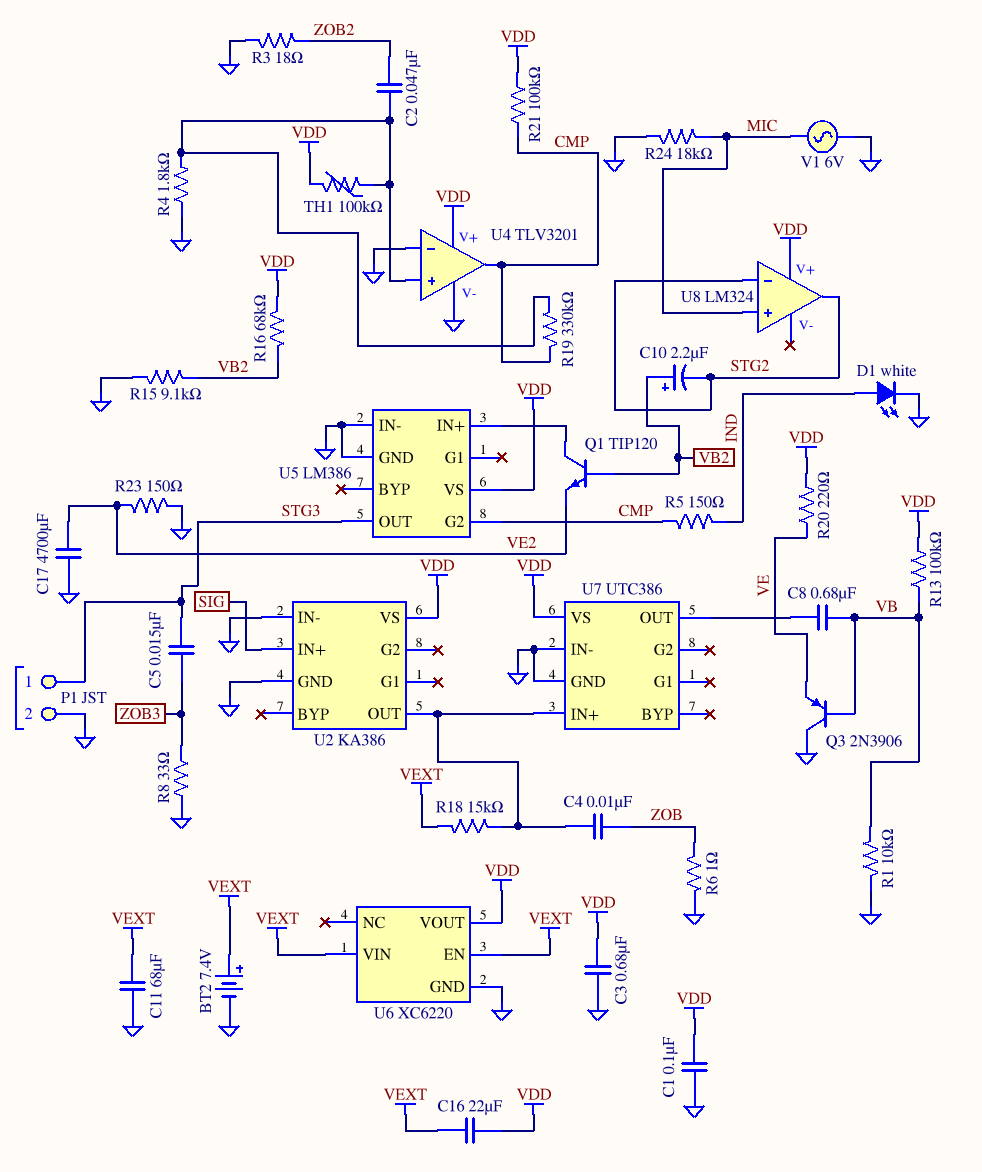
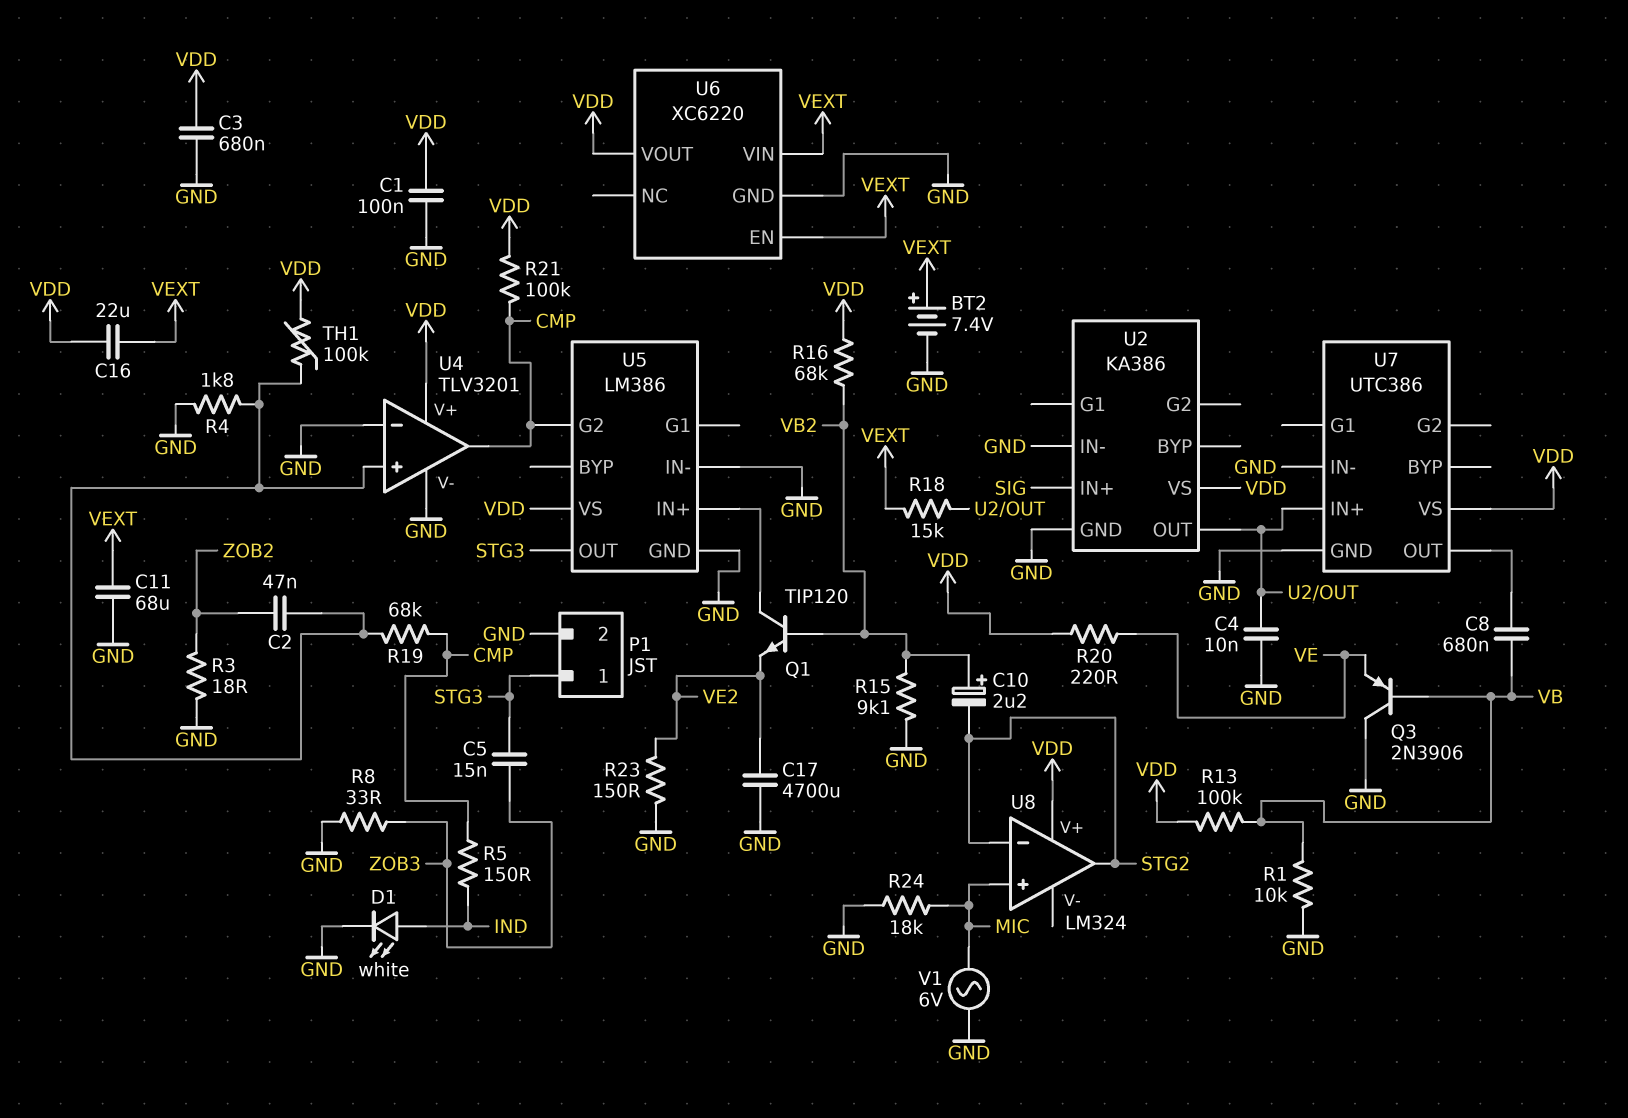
C4: 10nF (U2/OUT, ZOB) -> 10nF (GND, U2/OUT)
R6: 1 (GND, ZOB) -> none
R19: 330k (CMP, U4/in+) -> 68k (CMP, U4/in+)

